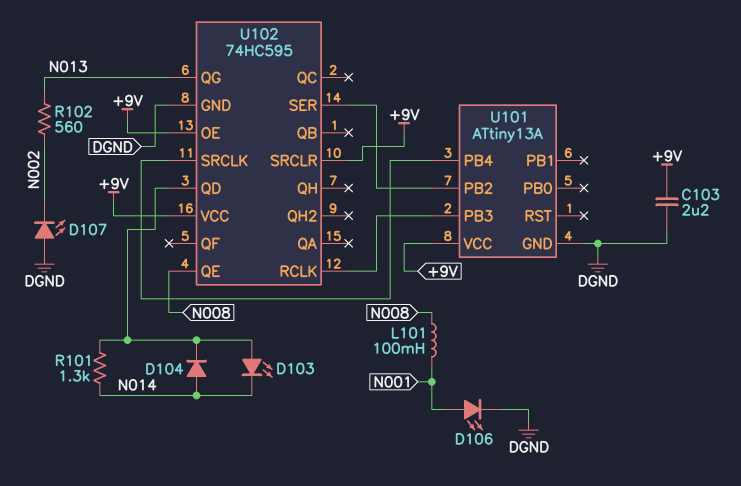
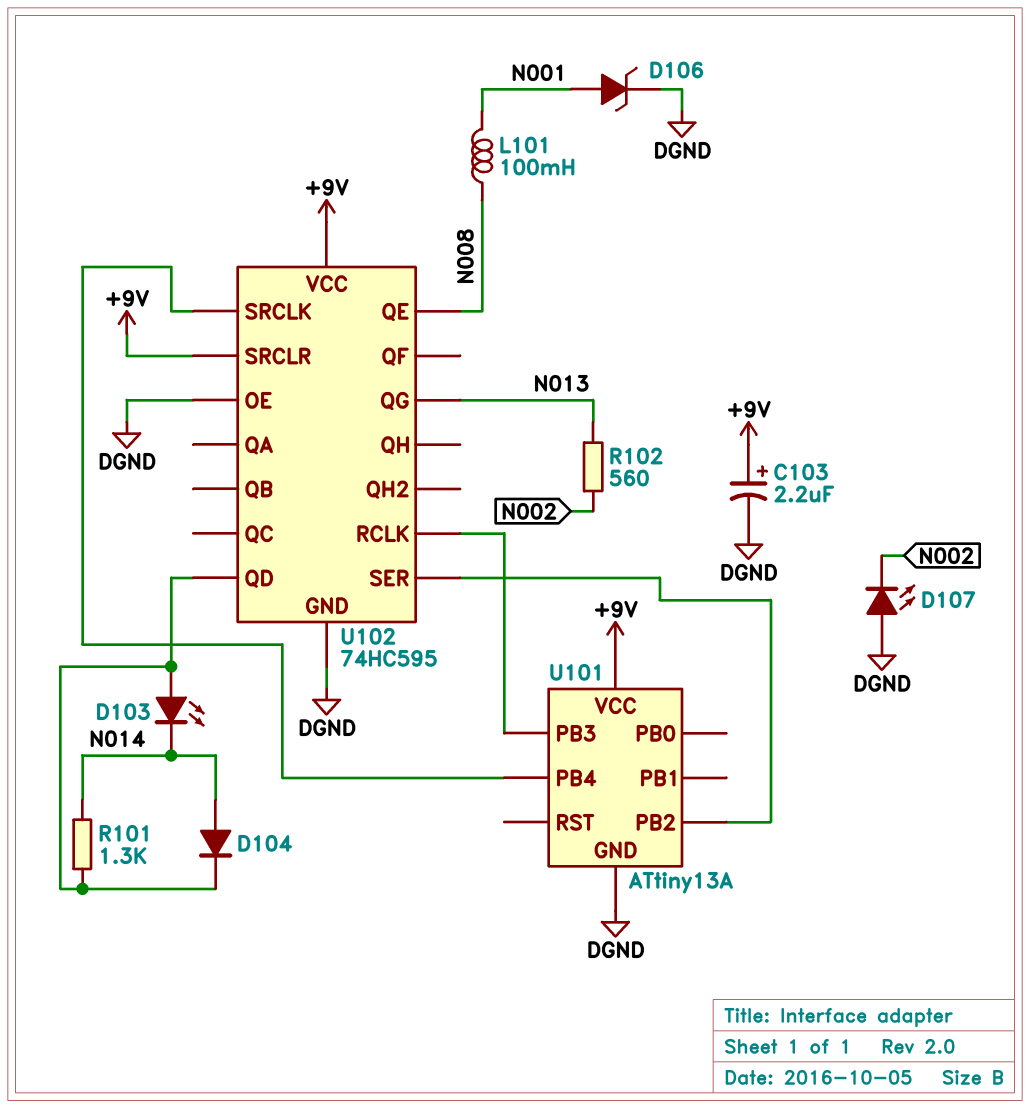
C103: 2.2uF (+9V, DGND) -> 2.2uF (plus +9V, minus DGND)
D106: LED (A N001, K DGND) -> zener (A N001, K DGND)
U102 pin OE: +9V -> DGND

